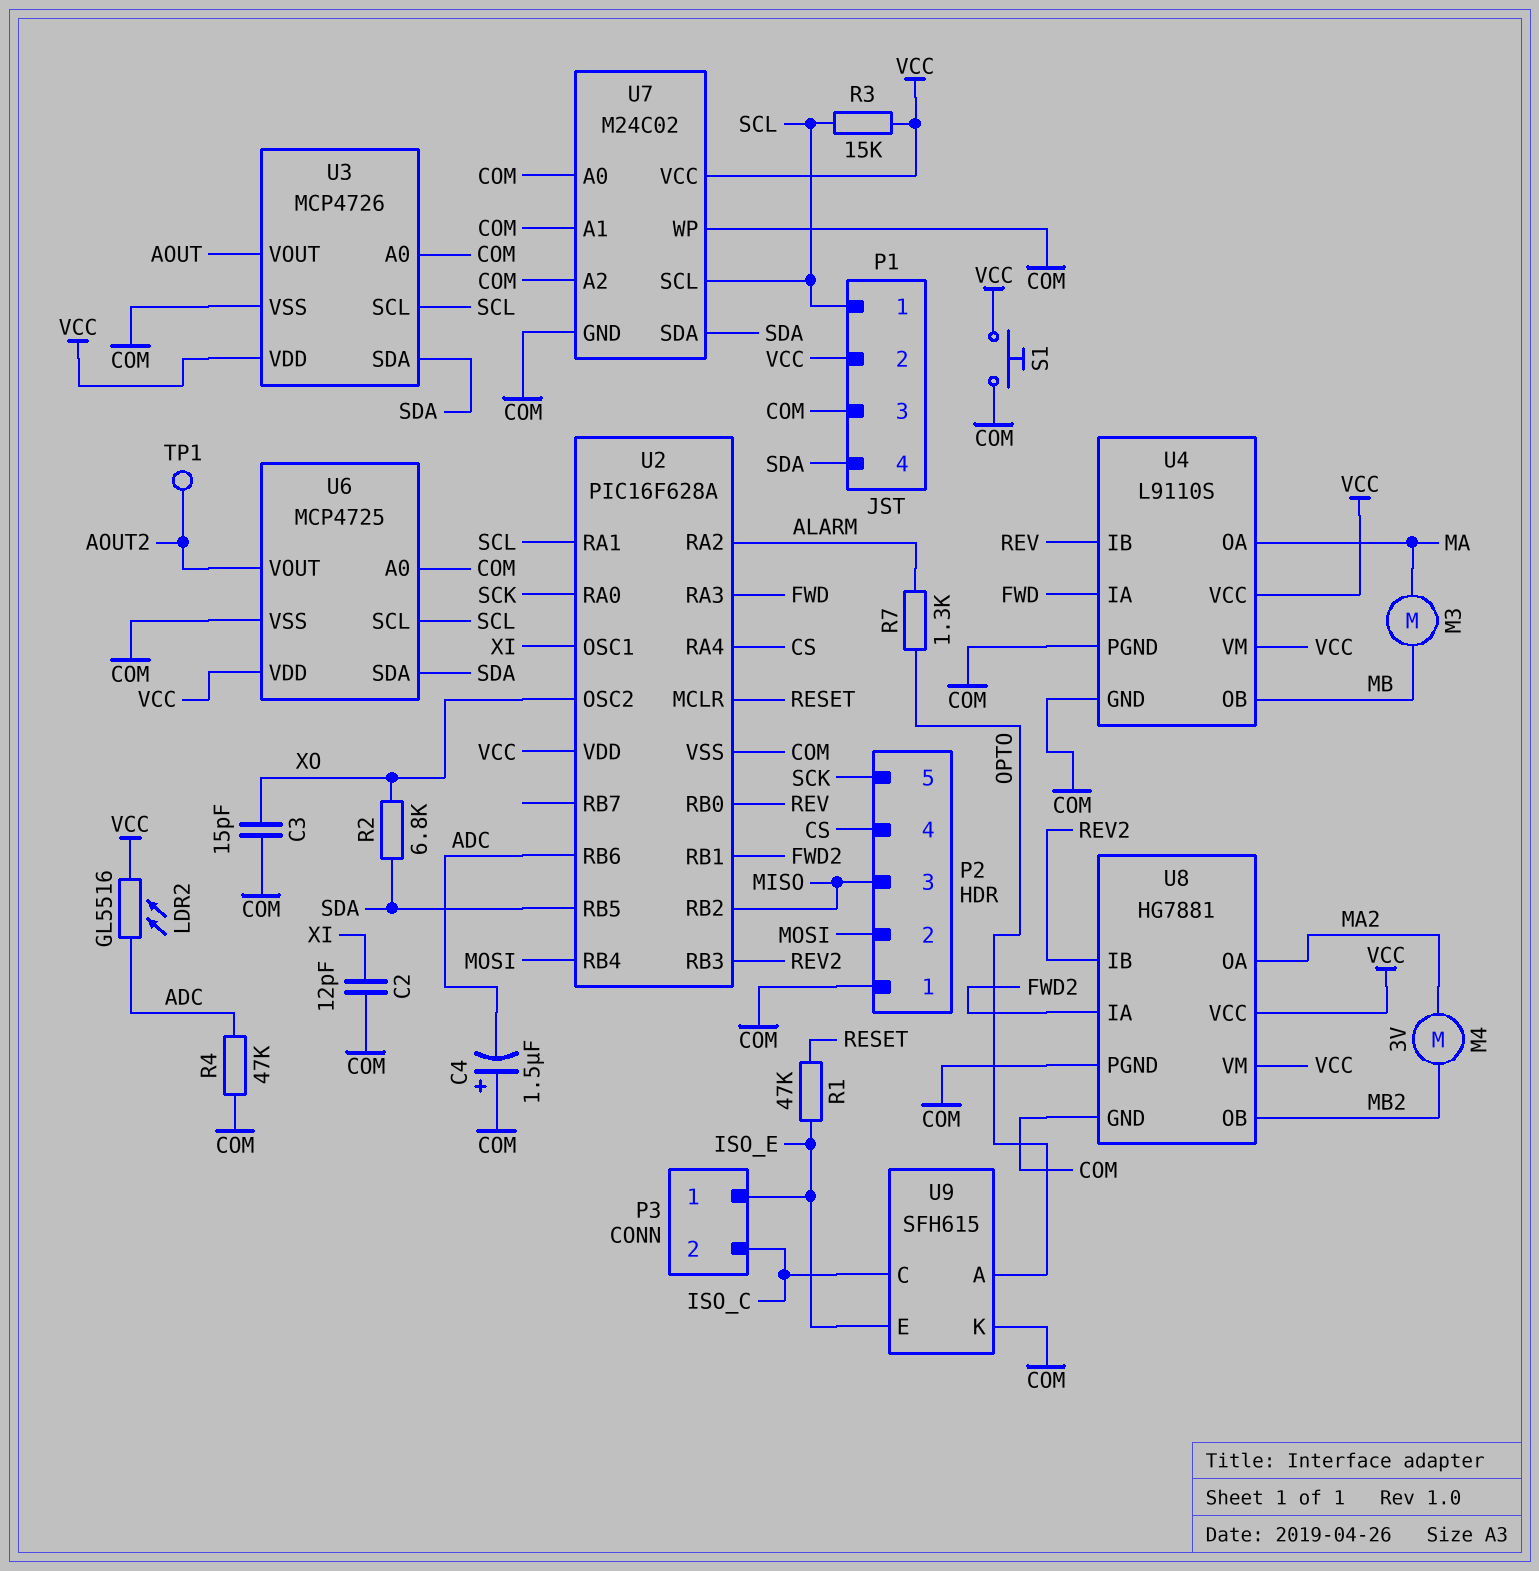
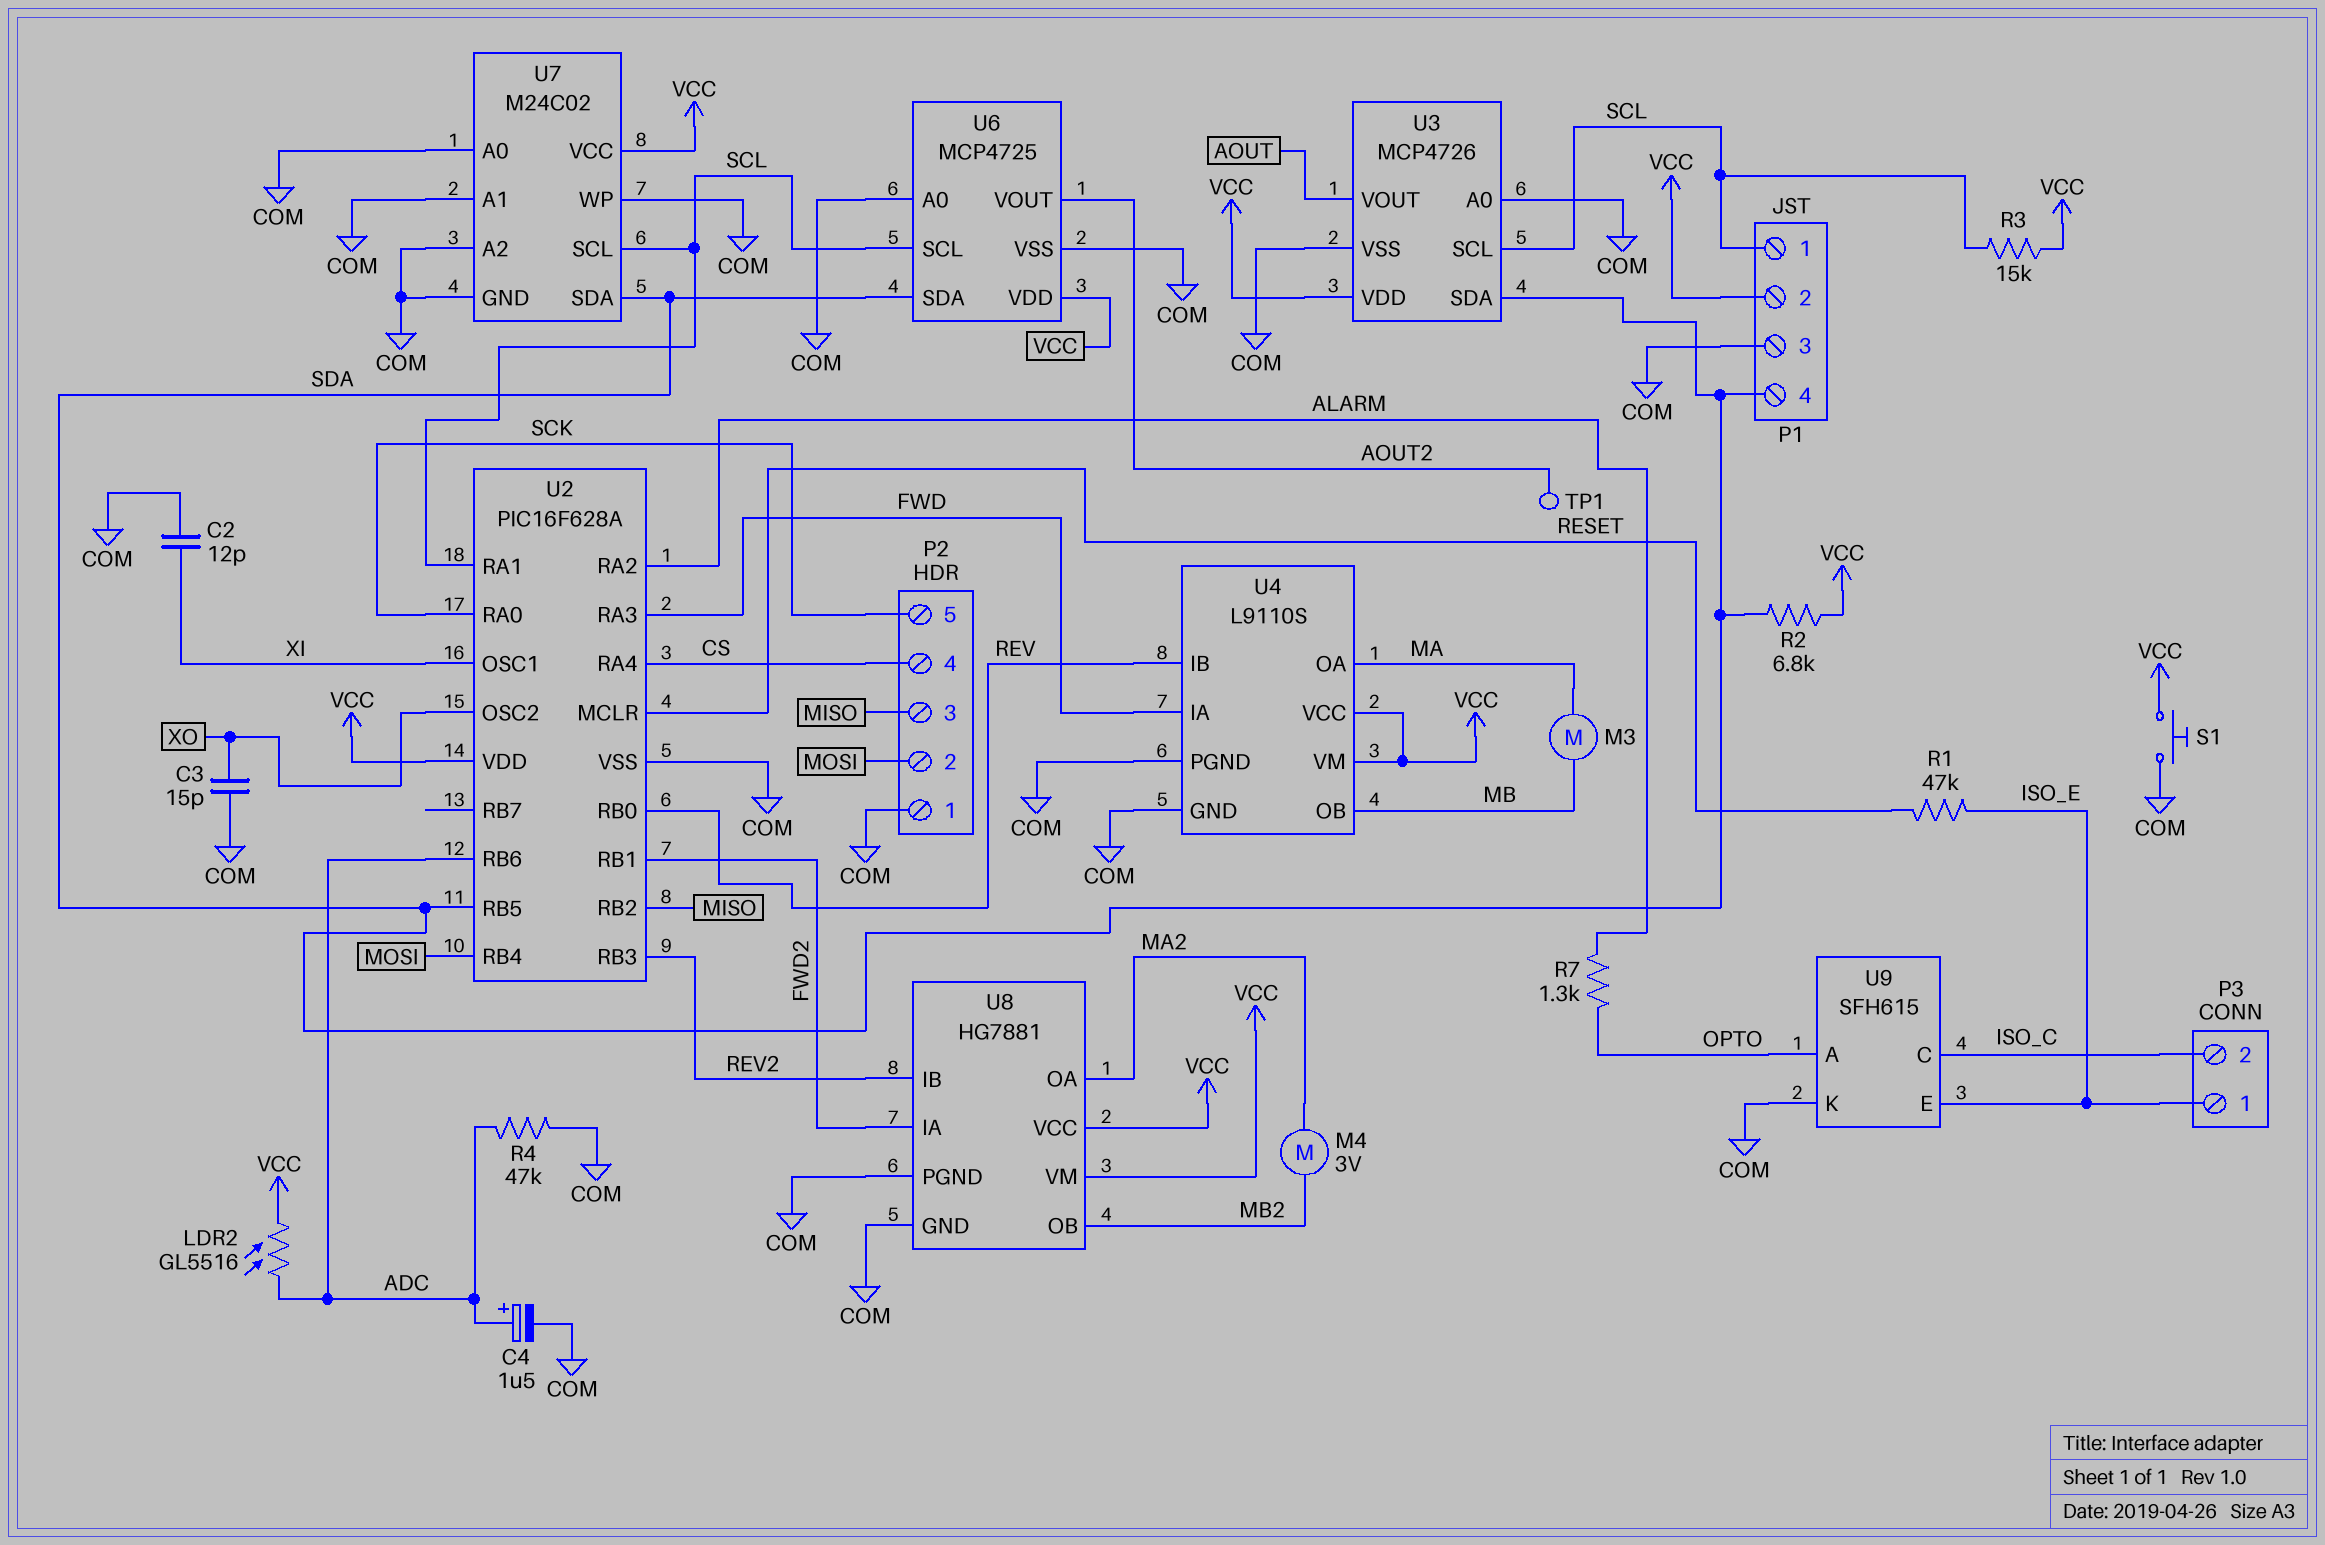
C4: 1.5uF (plus COM, minus ADC) -> 1.5uF (plus ADC, minus COM)
R2: 6.8k (SDA, XO) -> 6.8k (SDA, VCC)

